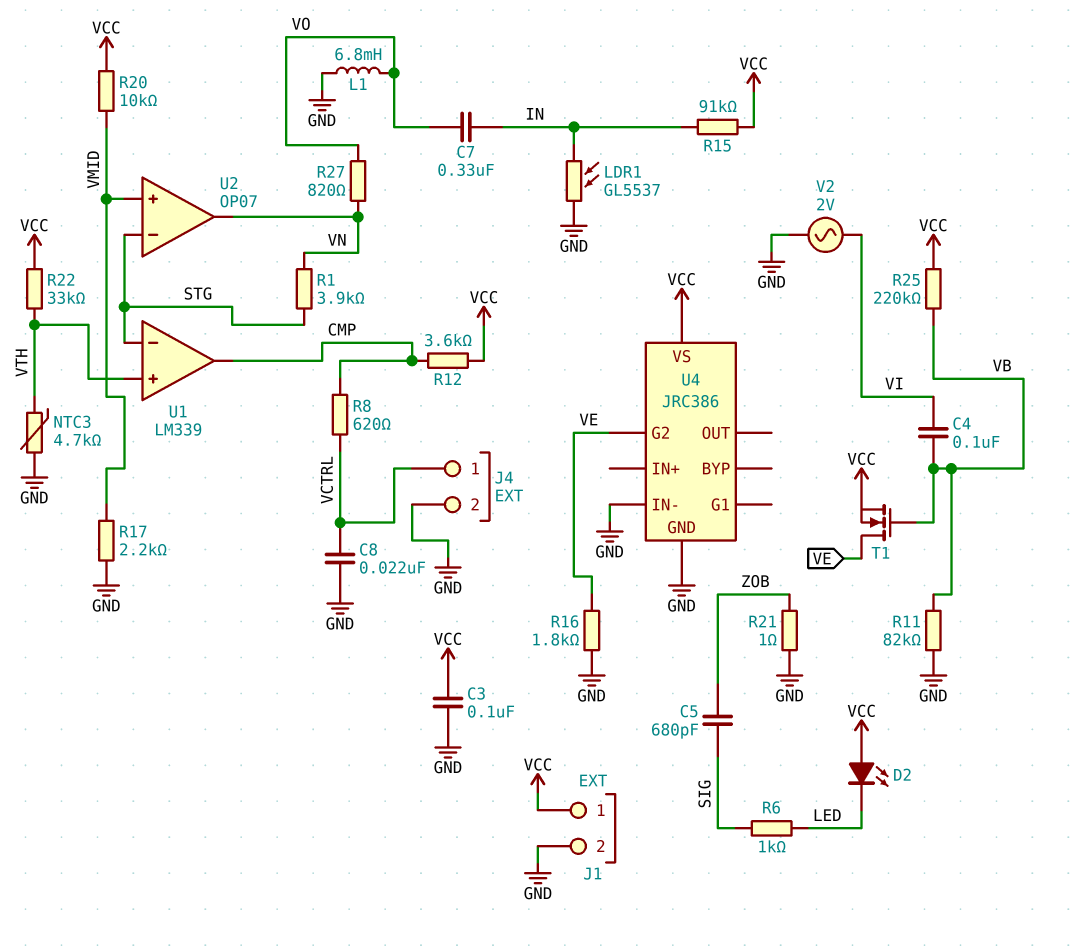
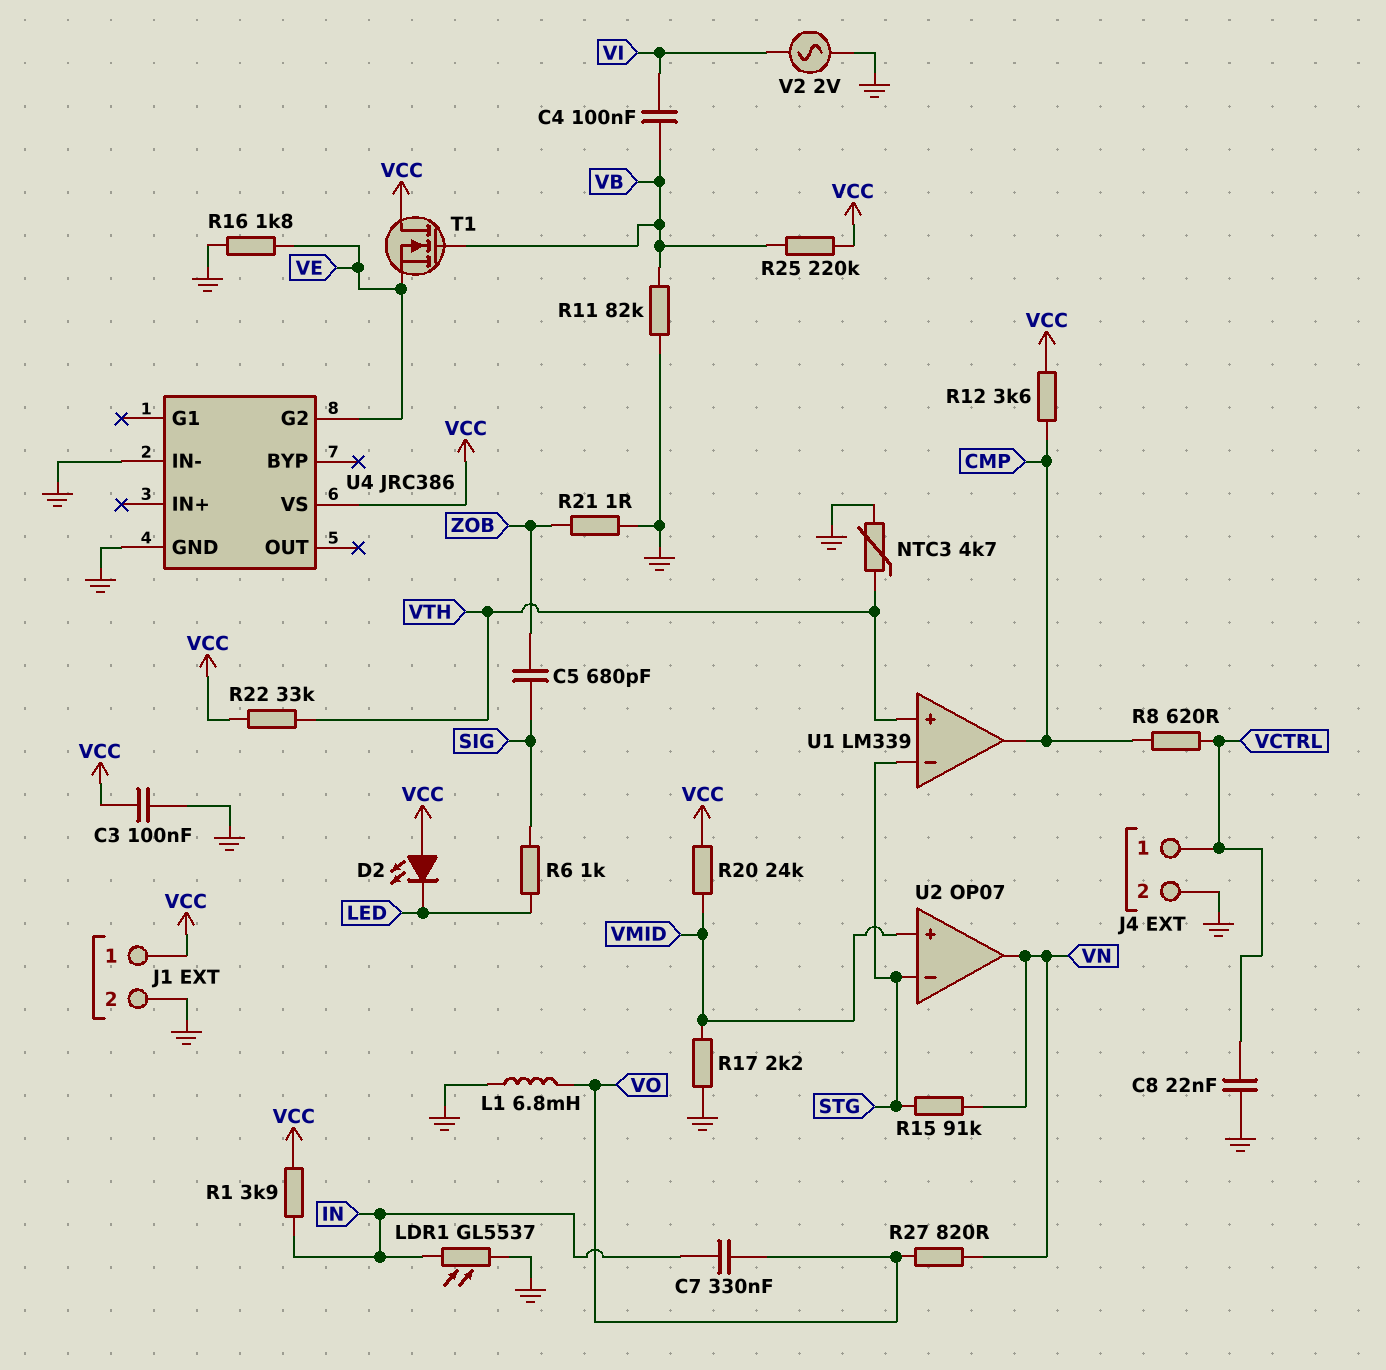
R1: 3.9k (STG, VN) -> 3.9k (IN, VCC)
R15: 91k (IN, VCC) -> 91k (STG, VN)
R20: 10k (VCC, VMID) -> 24k (VCC, VMID)
T1: NMOS (G VB, D VE, S VCC) -> NMOS (G VB, D VCC, S VE)

